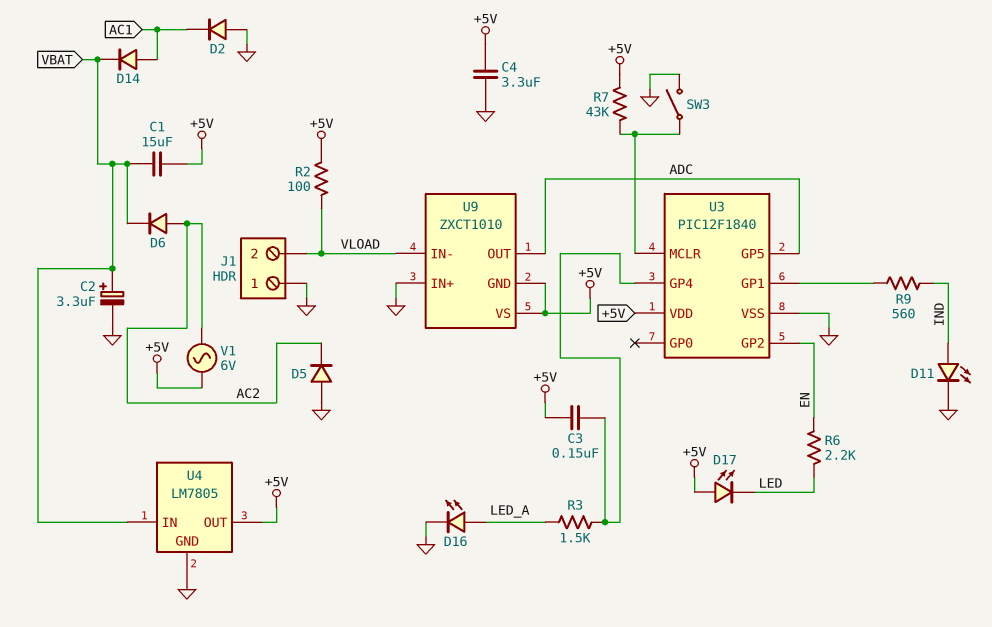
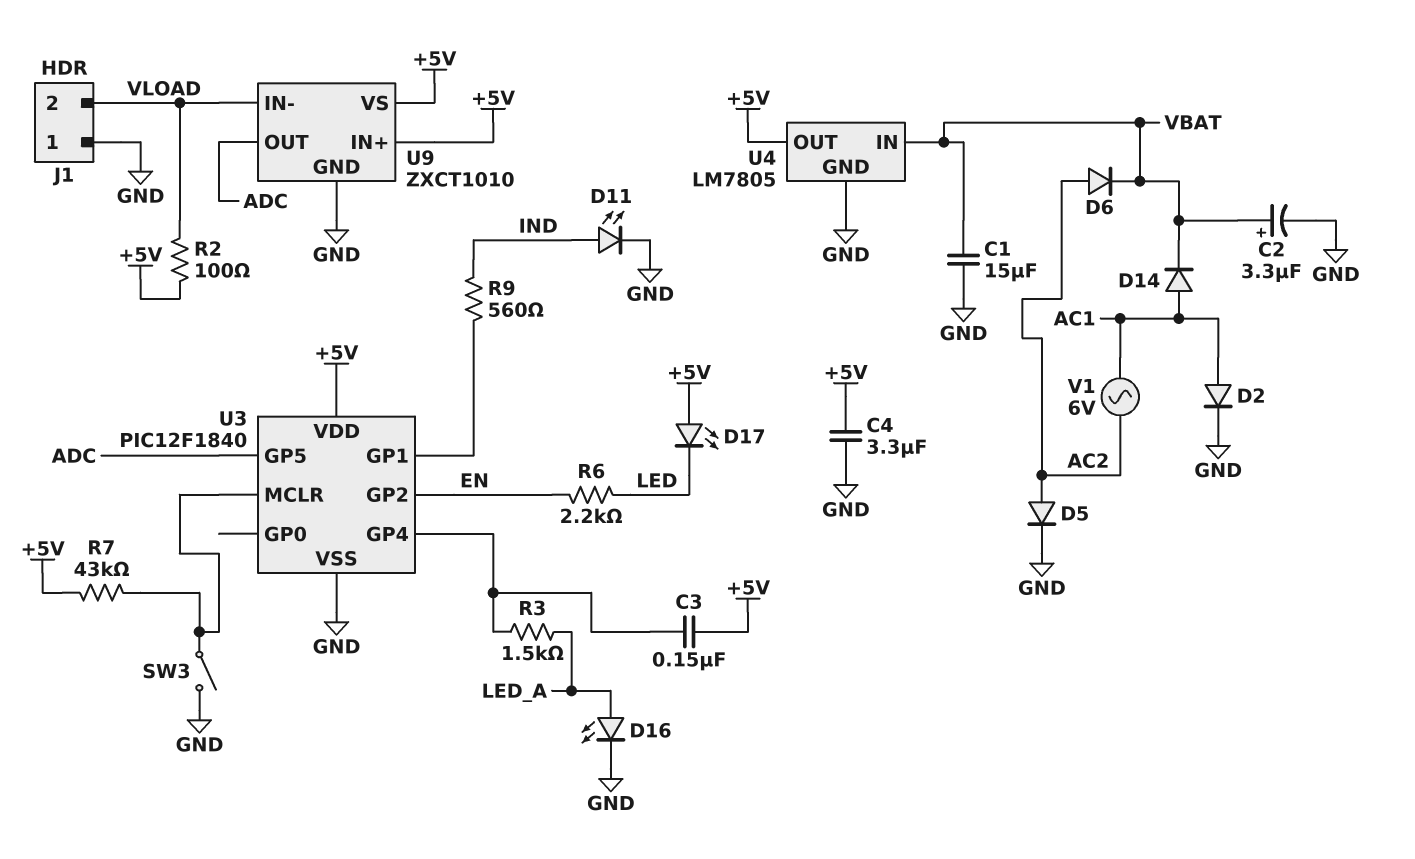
C1: 15uF (+5V, VBAT) -> 15uF (GND, VBAT)
D2: diode (A GND, K AC1) -> diode (A AC1, K GND)
D5: diode (A GND, K AC2) -> diode (A AC2, K GND)
U9 pin GND: +5V -> GND
U9 pin IN+: GND -> +5V
V1: AC 6V (+5V, AC2) -> AC 6V (AC1, AC2)

